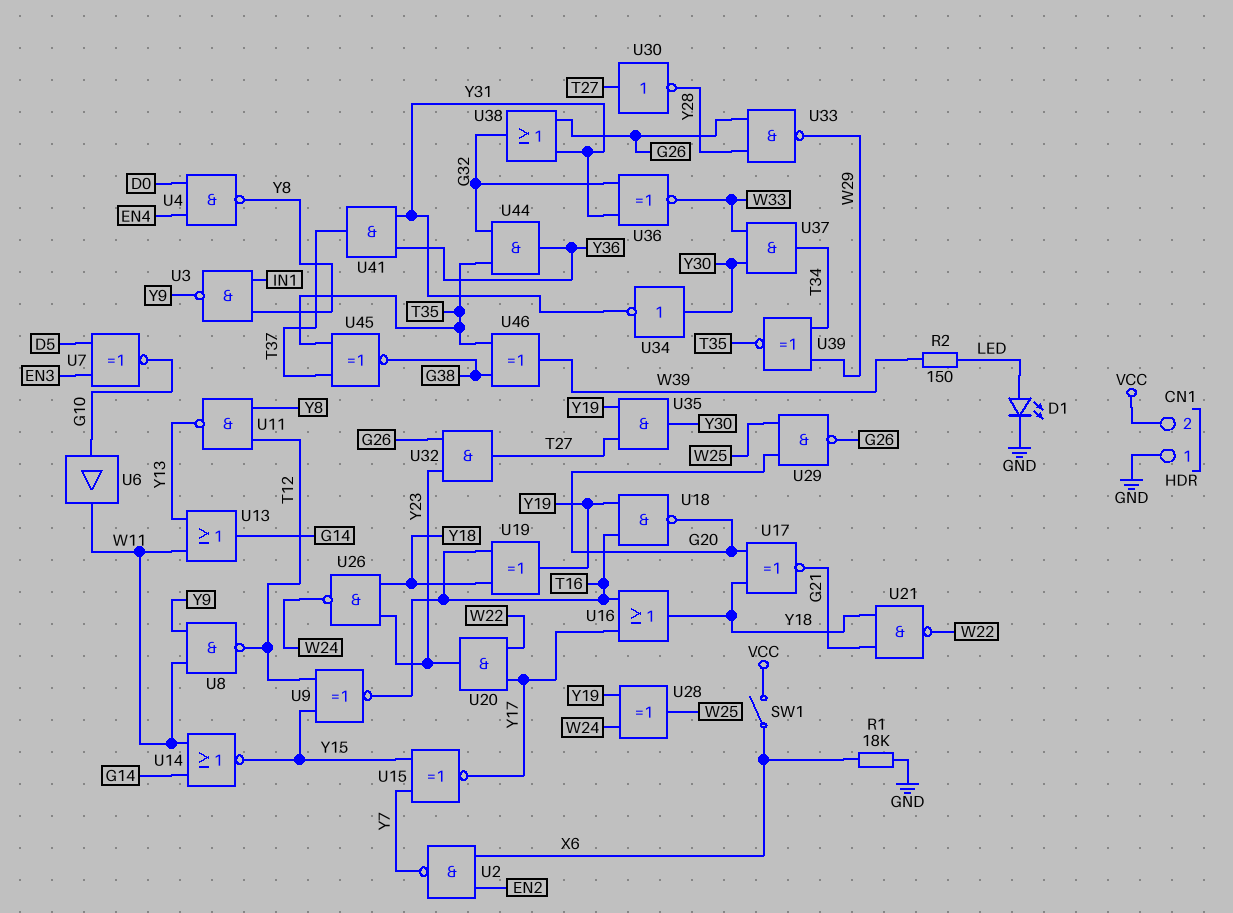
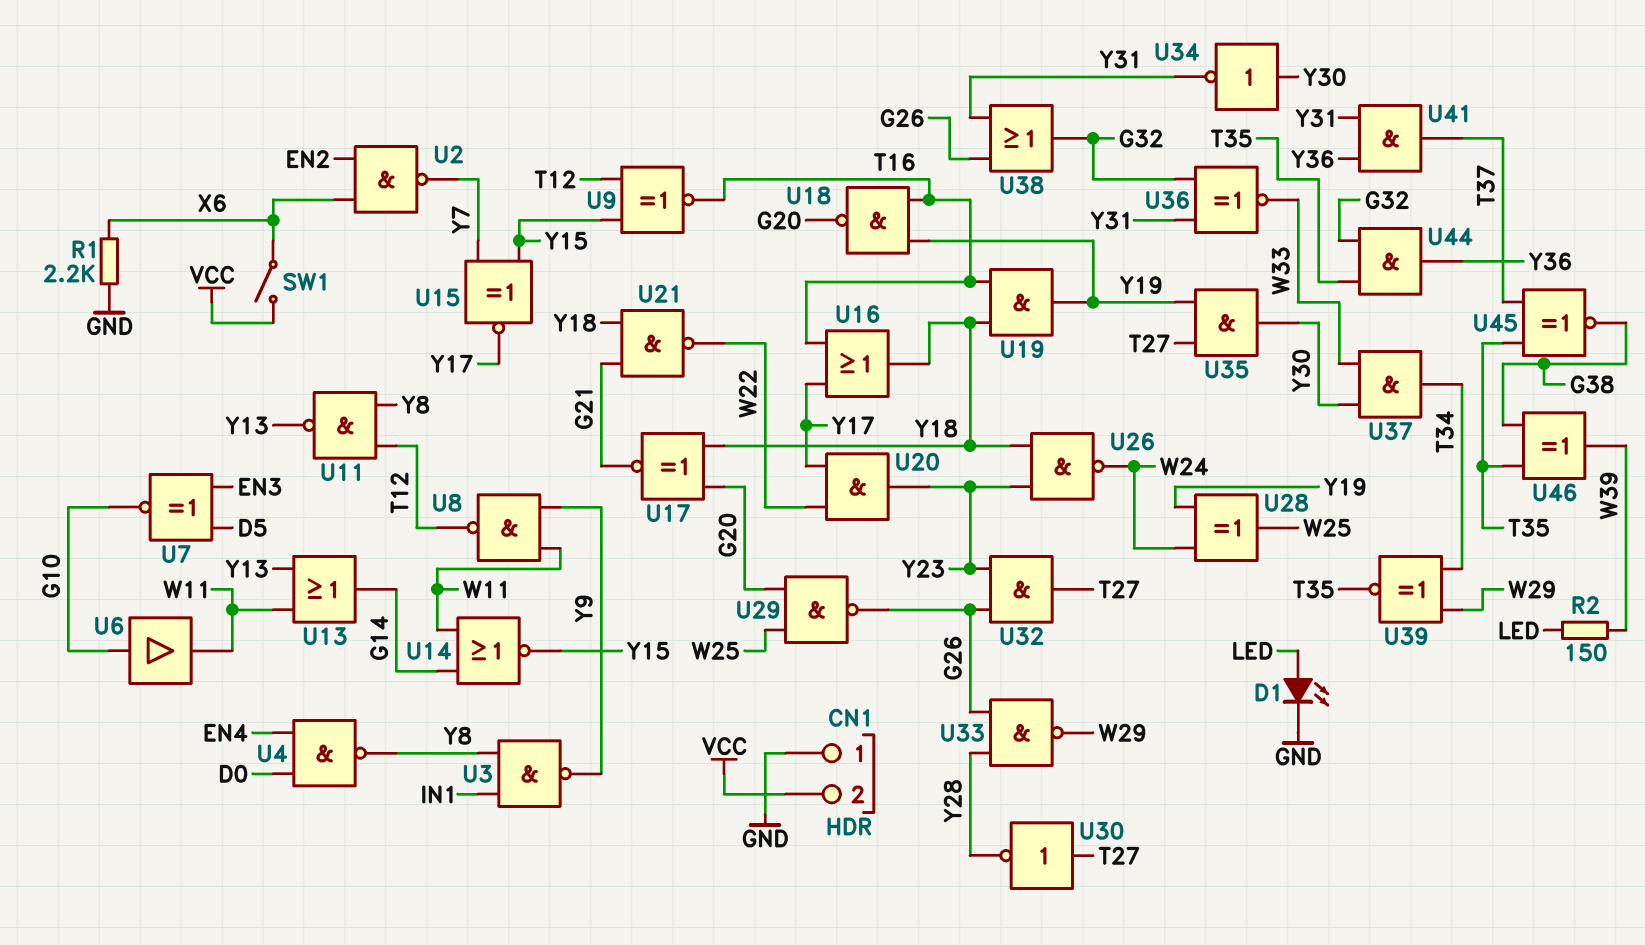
R1: 18k (GND, X6) -> 2.2k (GND, X6)
U19: XOR (in T16, in Y18, out Y19) -> AND (in T16, in Y18, out Y19)

